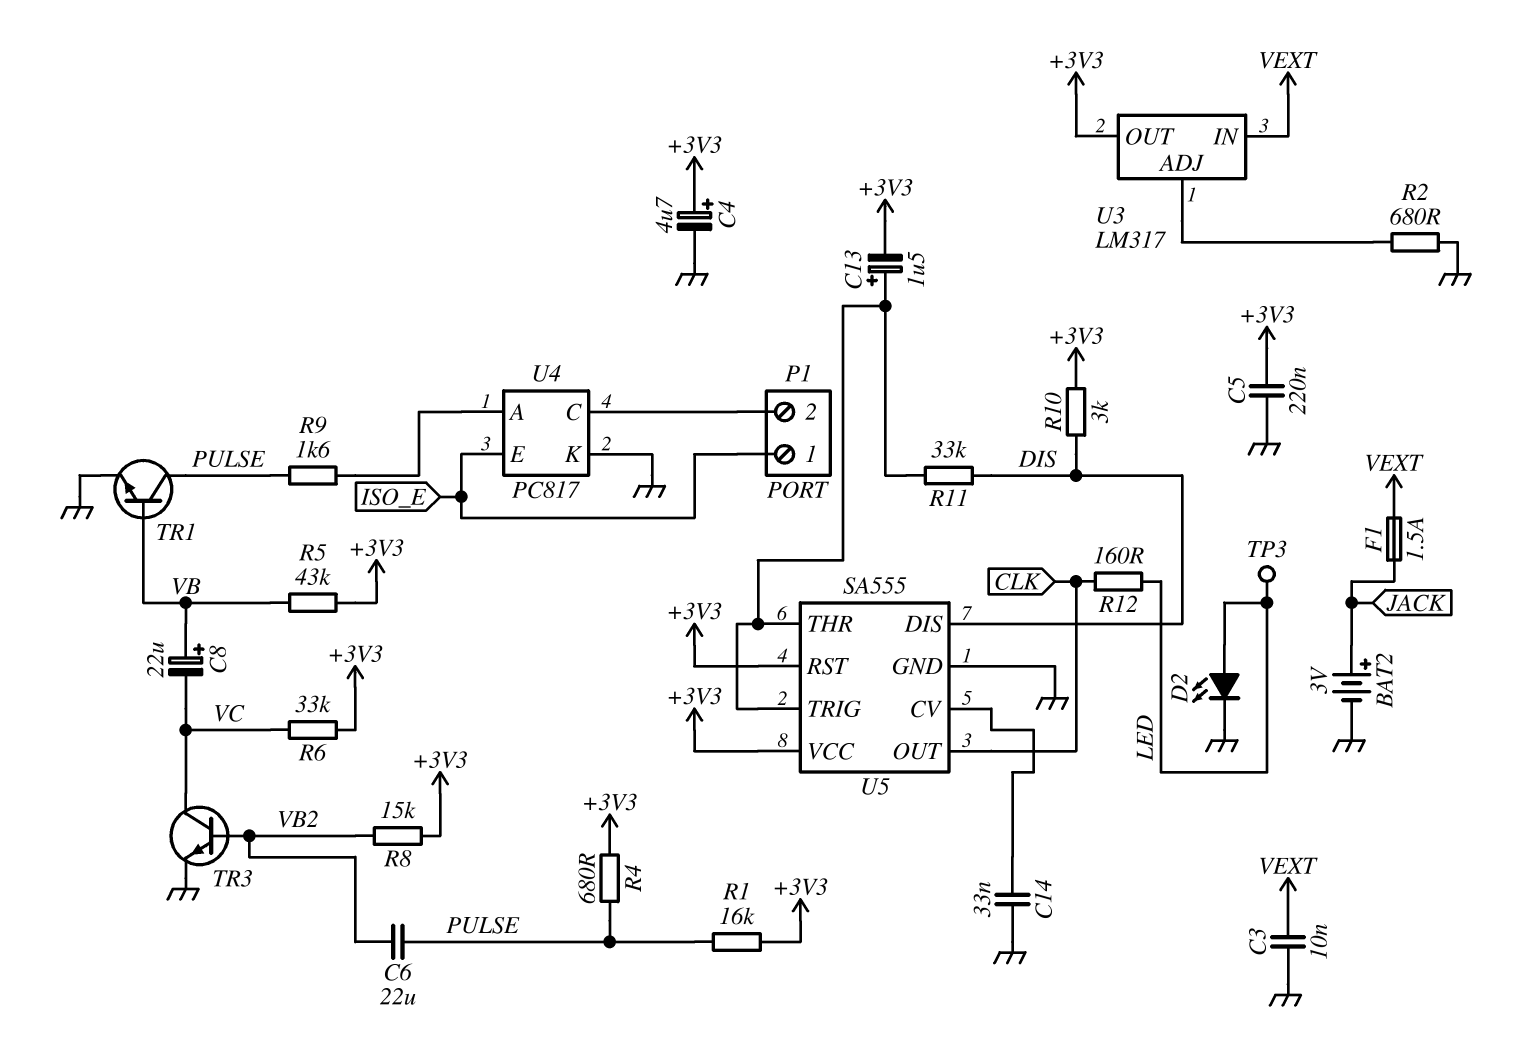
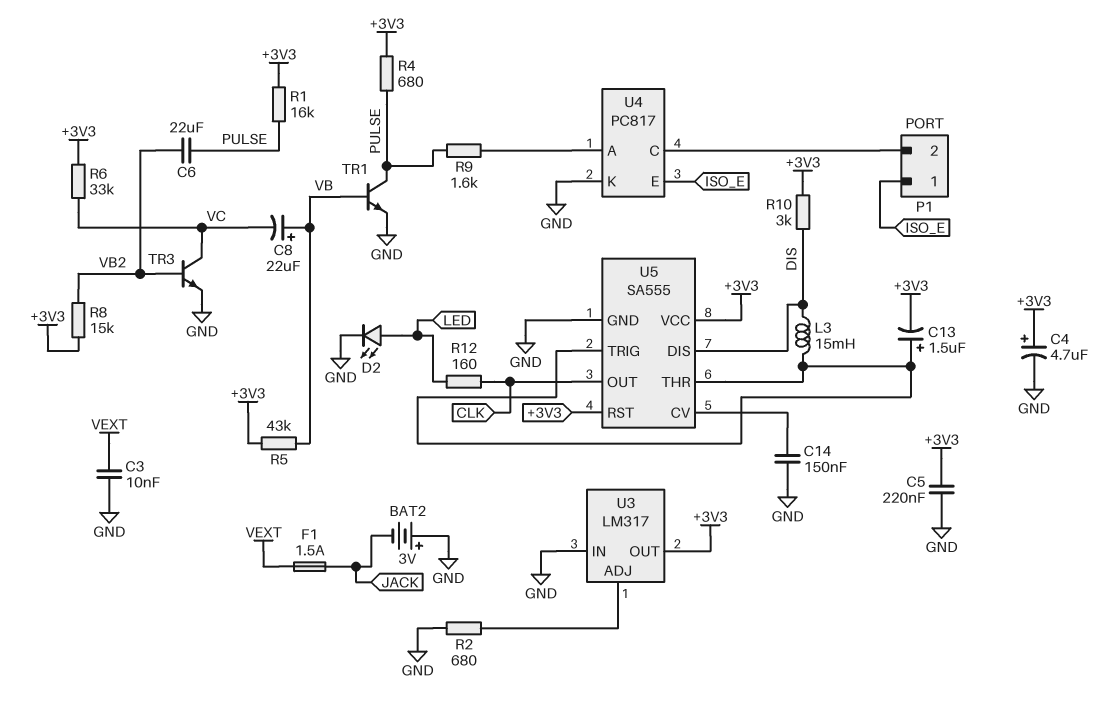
BAT2: 3V (plus JACK, minus GND) -> 3V (plus GND, minus JACK)
C14: 33nF (GND, U5/CV) -> 150nF (GND, U5/CV)
L3: none -> 15mH (DIS, U5/THR)
R11: 33k (DIS, U5/THR) -> none
TP3: test point (LED) -> none
U3 pin IN: VEXT -> GND

